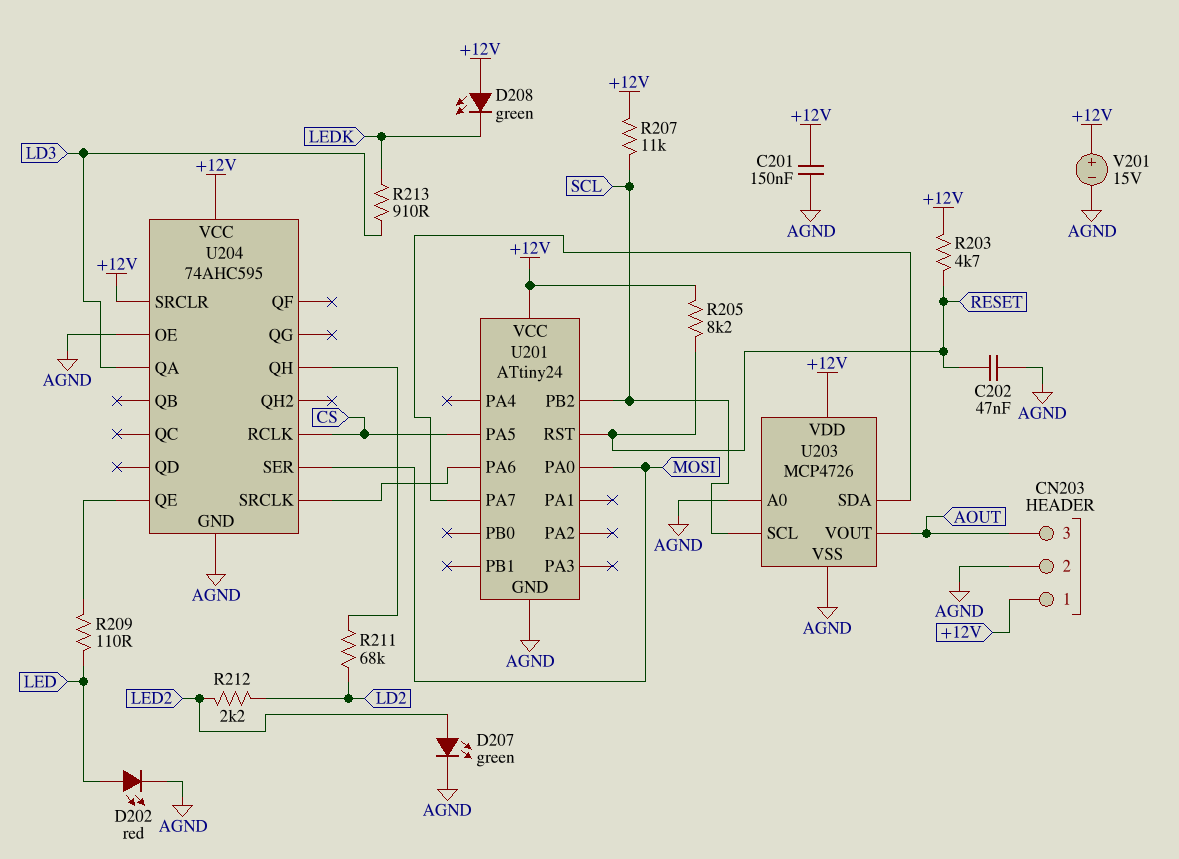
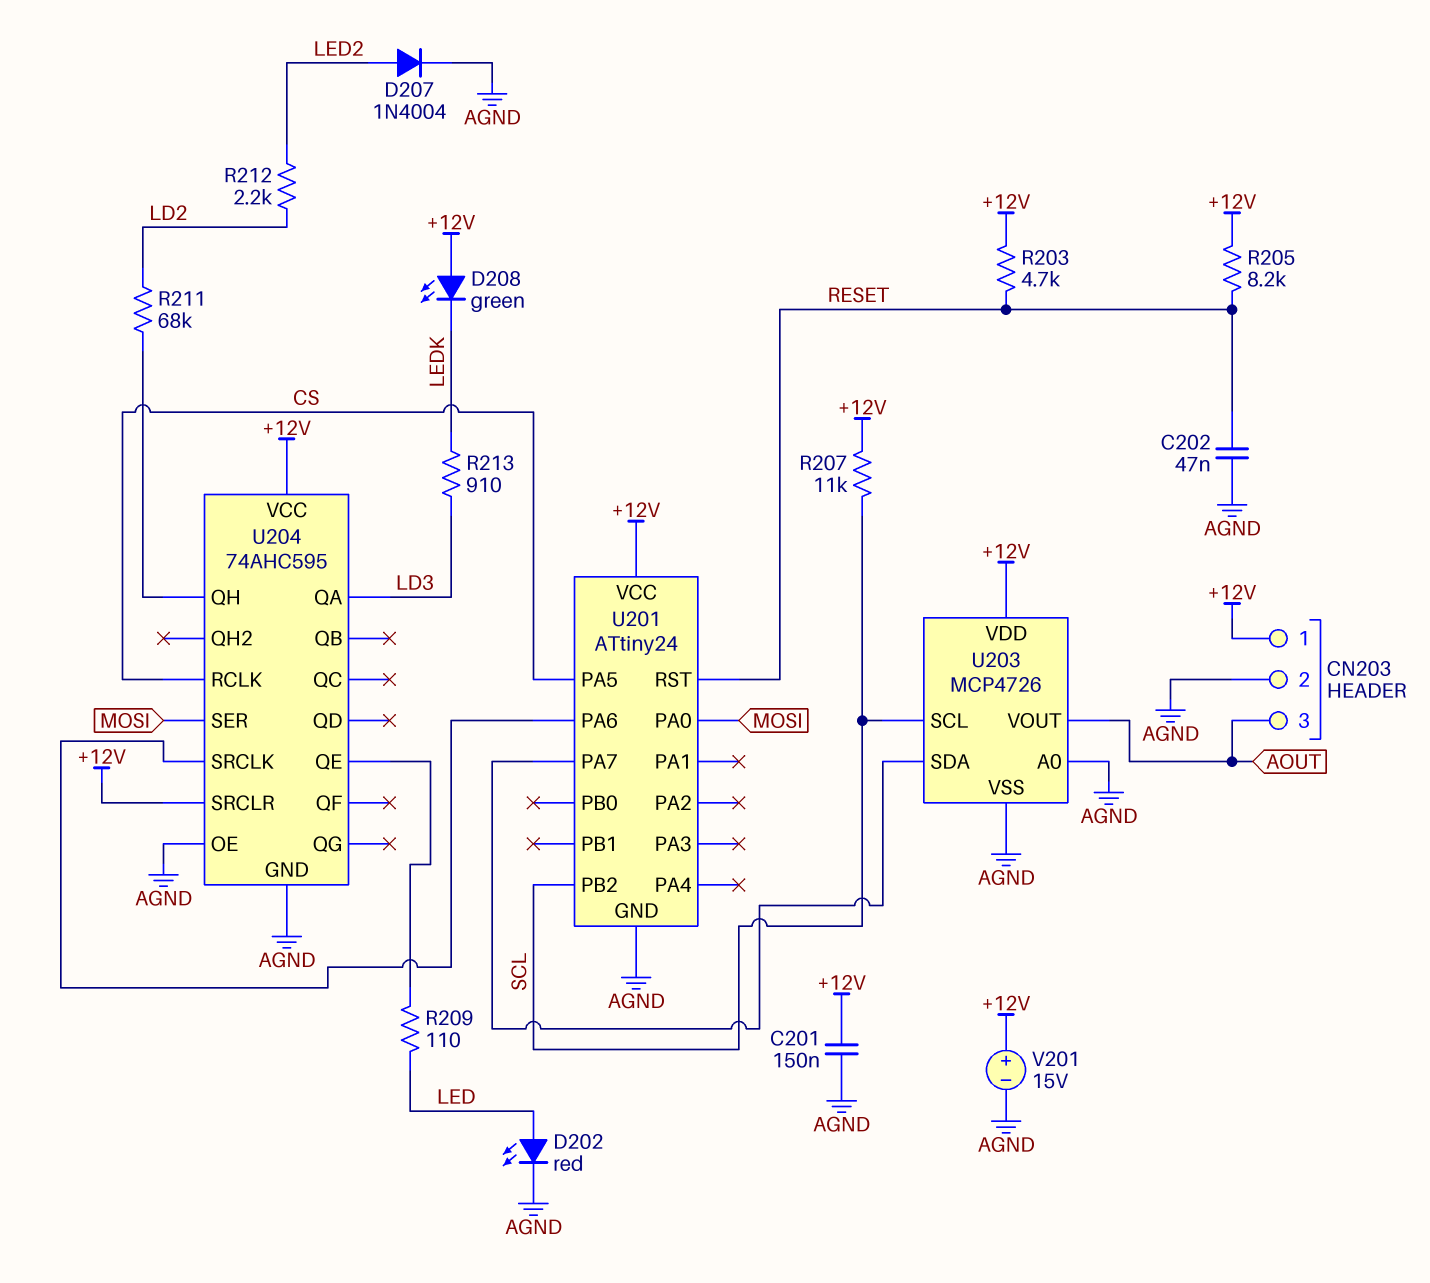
D207: LED green (A LED2, K AGND) -> diode 1N4004 (A LED2, K AGND)

